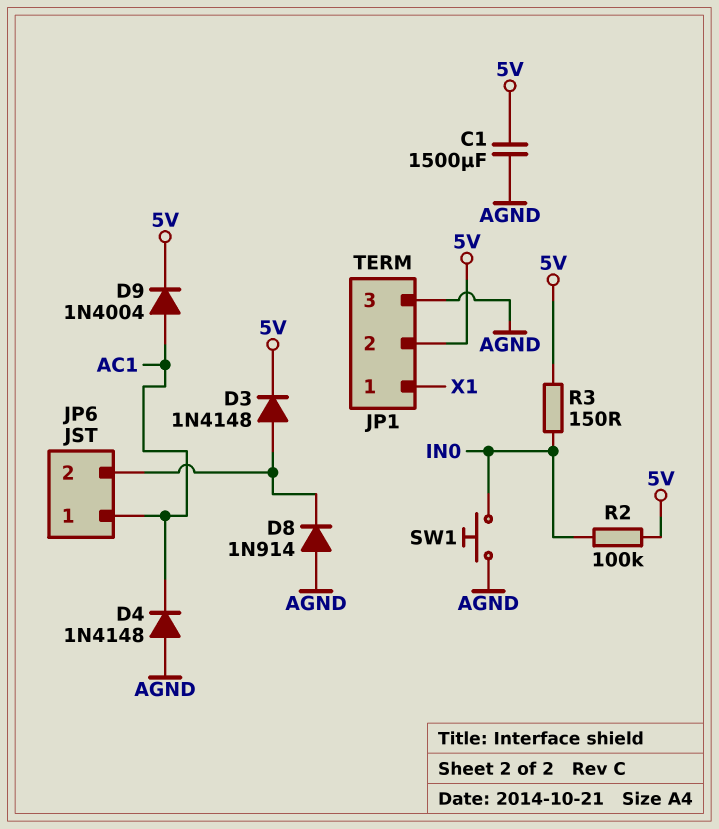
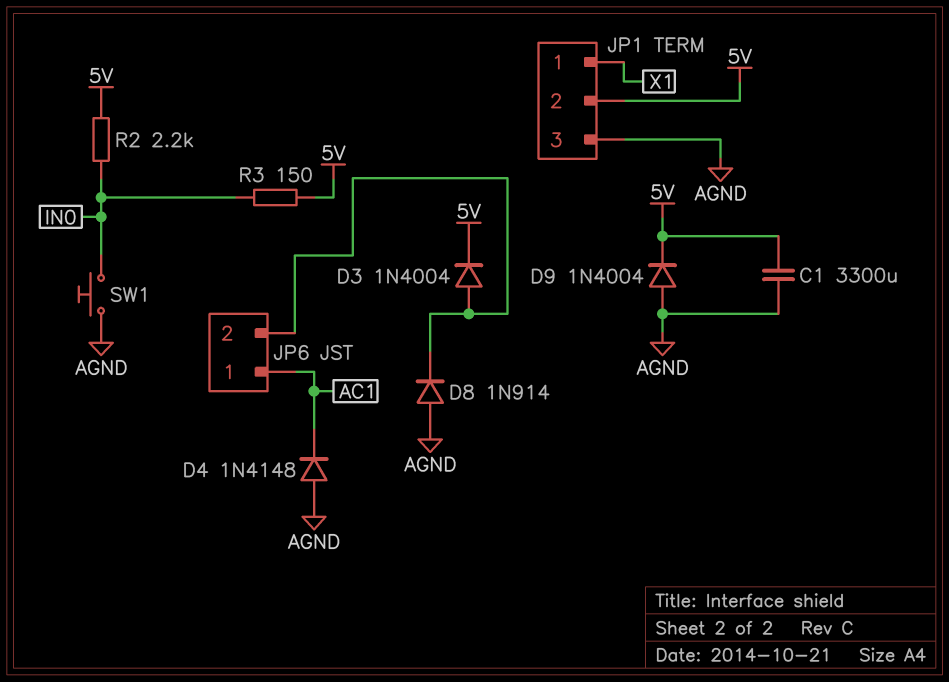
C1: 1500uF (5V, AGND) -> 3300uF (5V, AGND)
D3: diode 1N4148 (A JP6/2, K 5V) -> diode 1N4004 (A JP6/2, K 5V)
D9: diode 1N4004 (A AC1, K 5V) -> diode 1N4004 (A AGND, K 5V)
R2: 100k (5V, IN0) -> 2.2k (5V, IN0)

